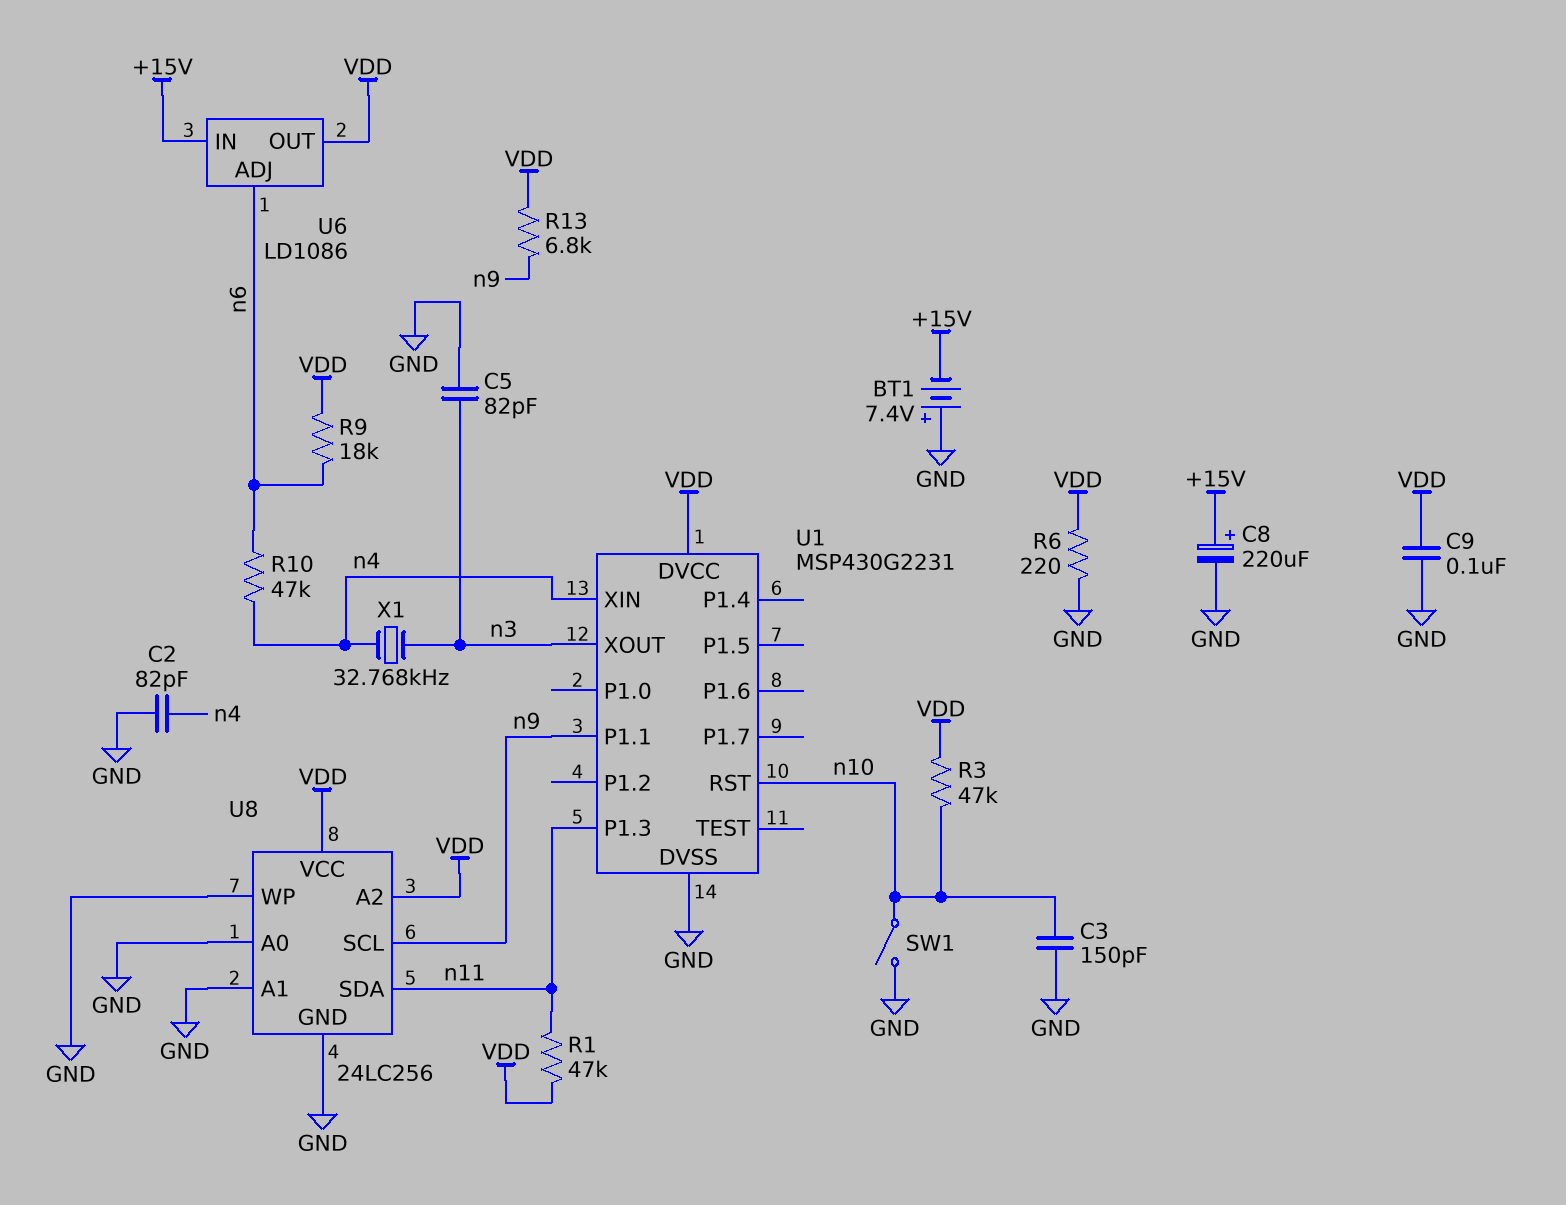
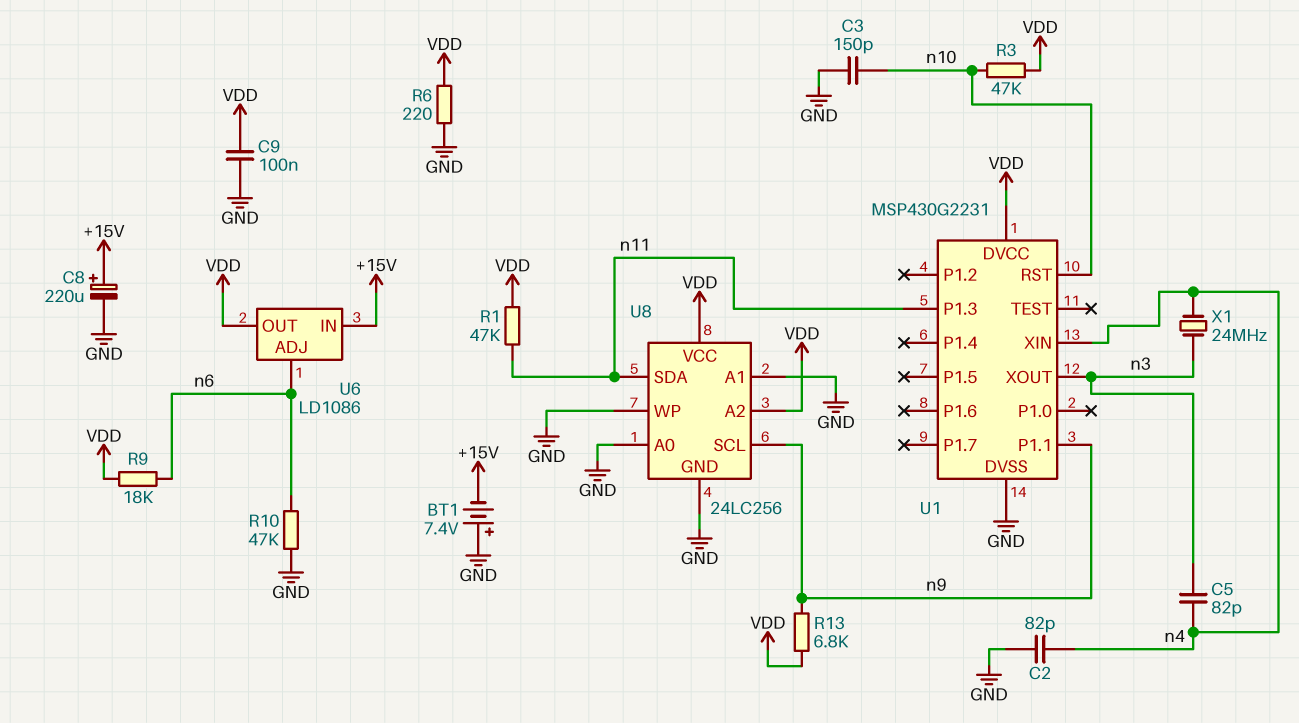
C5: 82pF (GND, n3) -> 82pF (n3, n4)
R10: 47k (n4, n6) -> 47k (GND, n6)
SW1: switch (GND, n10) -> none
X1: 32.768kHz (n3, n4) -> 24MHz (n3, n4)

